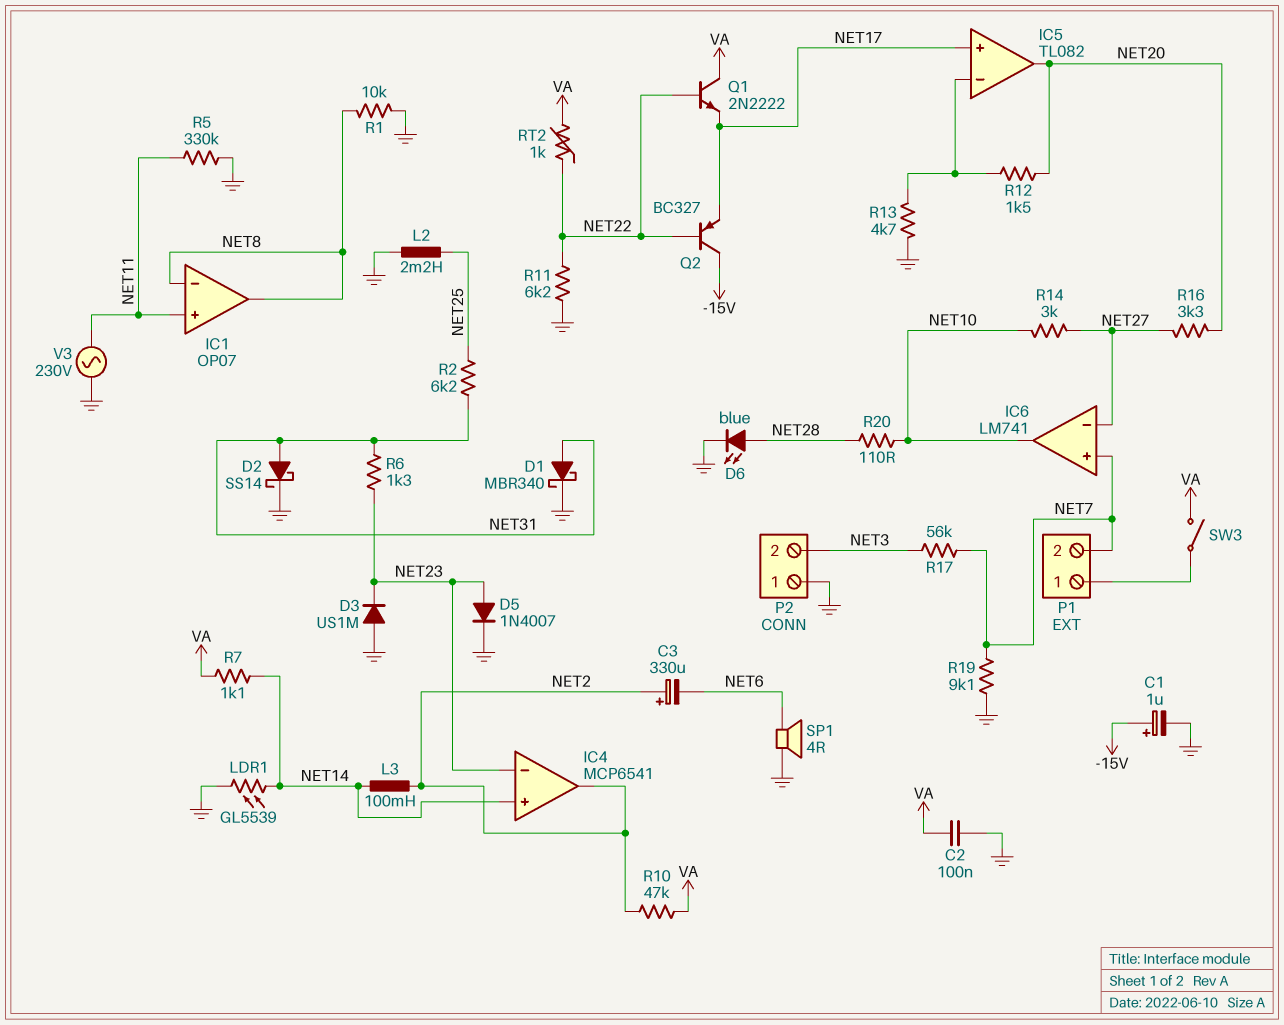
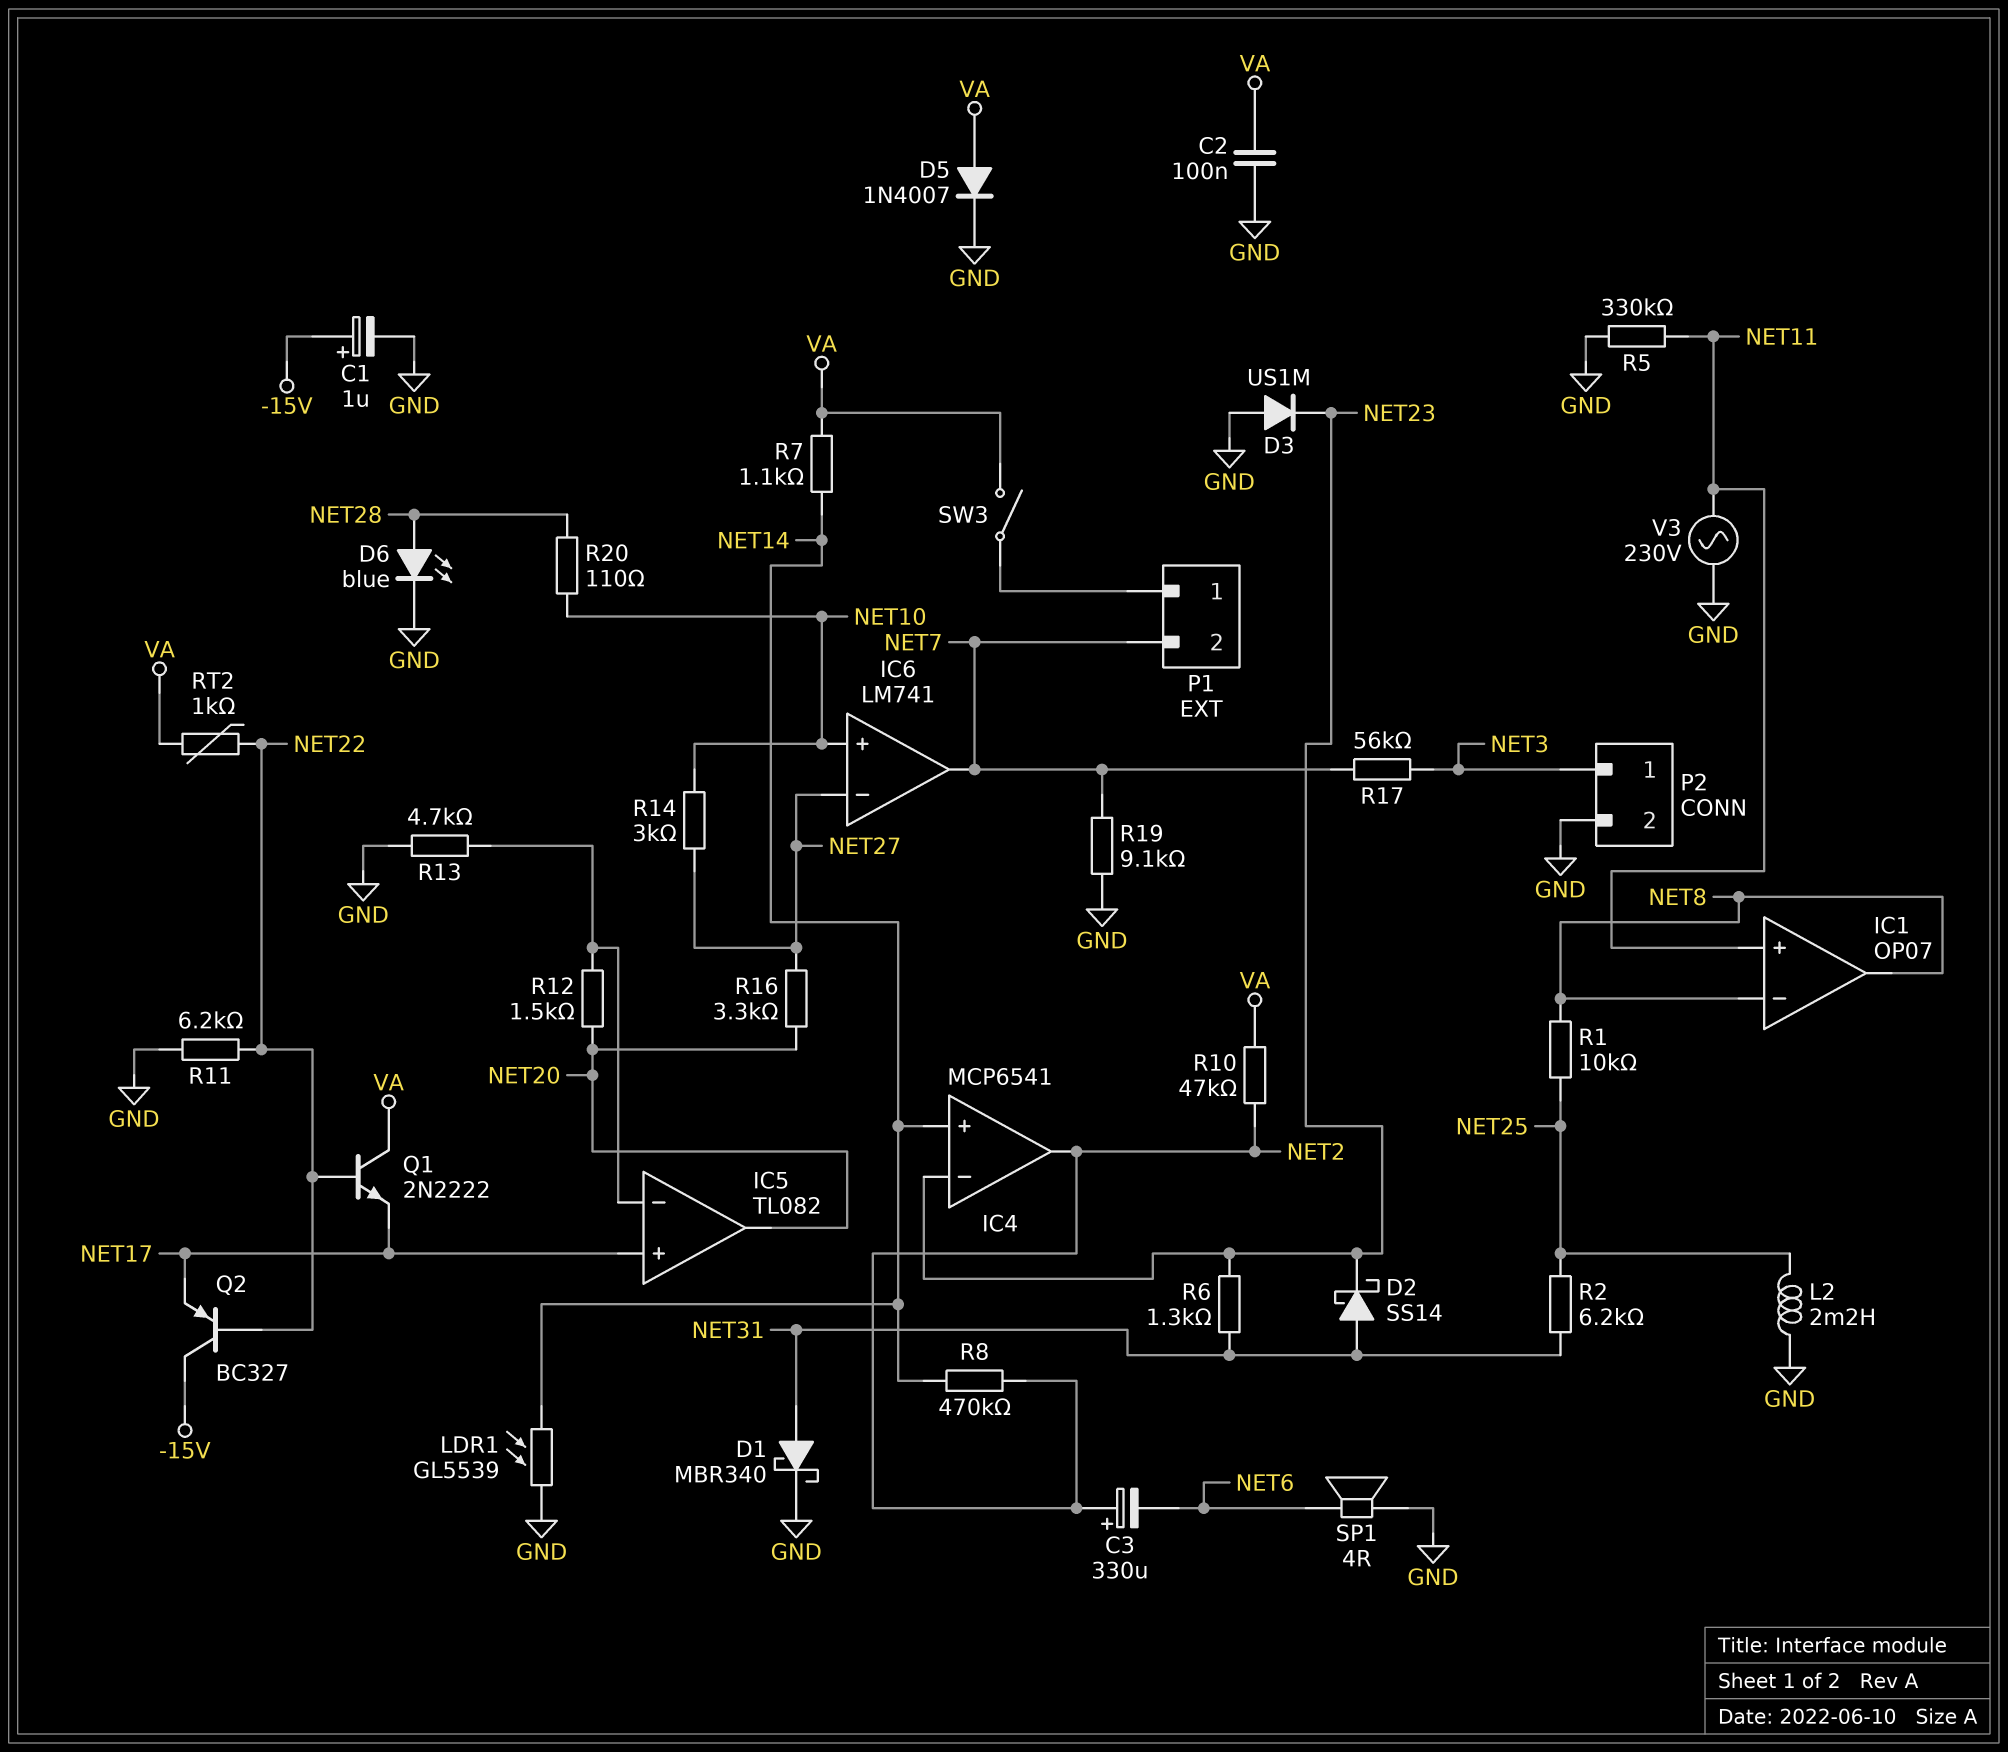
D2: schottky SS14 (A NET31, K GND) -> schottky SS14 (A NET31, K NET23)
D5: diode 1N4007 (A NET23, K GND) -> diode 1N4007 (A VA, K GND)
IC6 pin in+: NET7 -> NET10
IC6 pin out: NET10 -> NET7
L3: 100mH (NET2, NET14) -> none
P2 pin 1: GND -> NET3
P2 pin 2: NET3 -> GND
R1: 10k (GND, NET8) -> 10k (NET8, NET25)
R8: none -> 470k (NET2, NET14)

